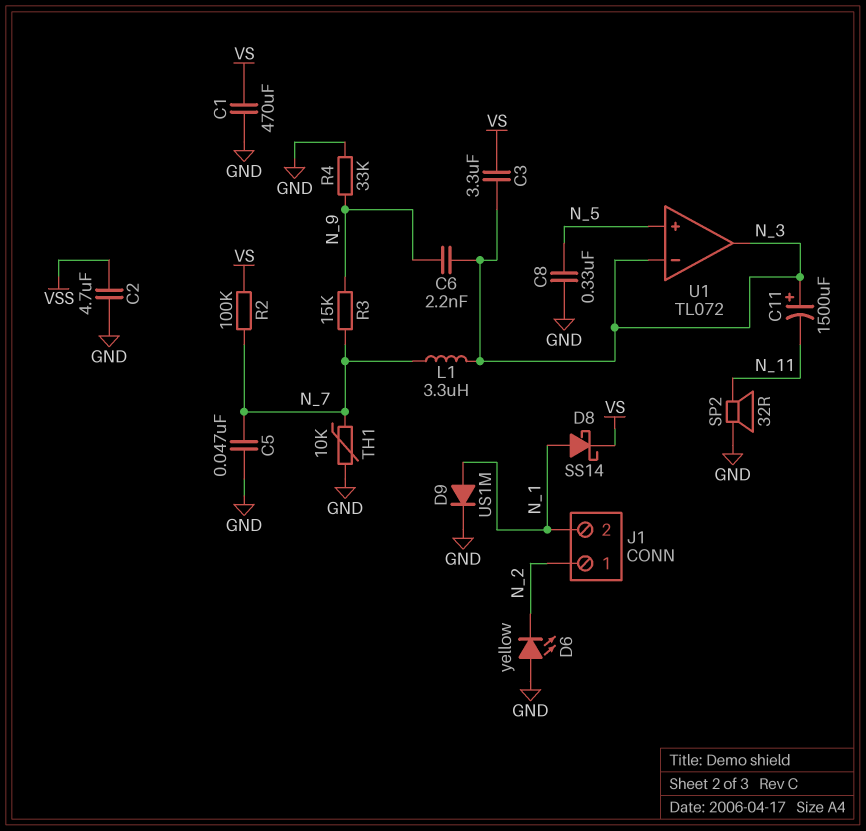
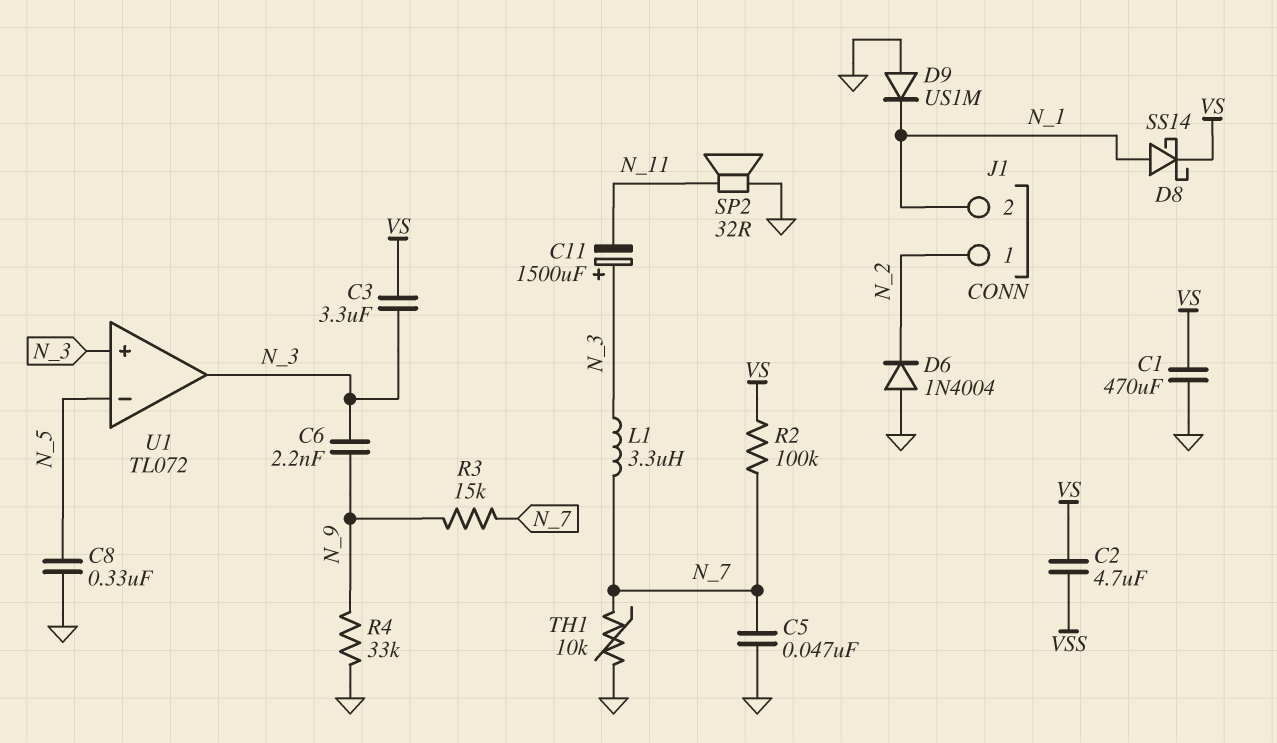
C2: 4.7uF (GND, VSS) -> 4.7uF (VS, VSS)
D6: LED yellow (A GND, K N_2) -> diode 1N4004 (A GND, K N_2)
D9: diode US1M (A N_1, K GND) -> diode US1M (A GND, K N_1)
U1 pin in+: N_5 -> N_3
U1 pin in-: N_3 -> N_5

